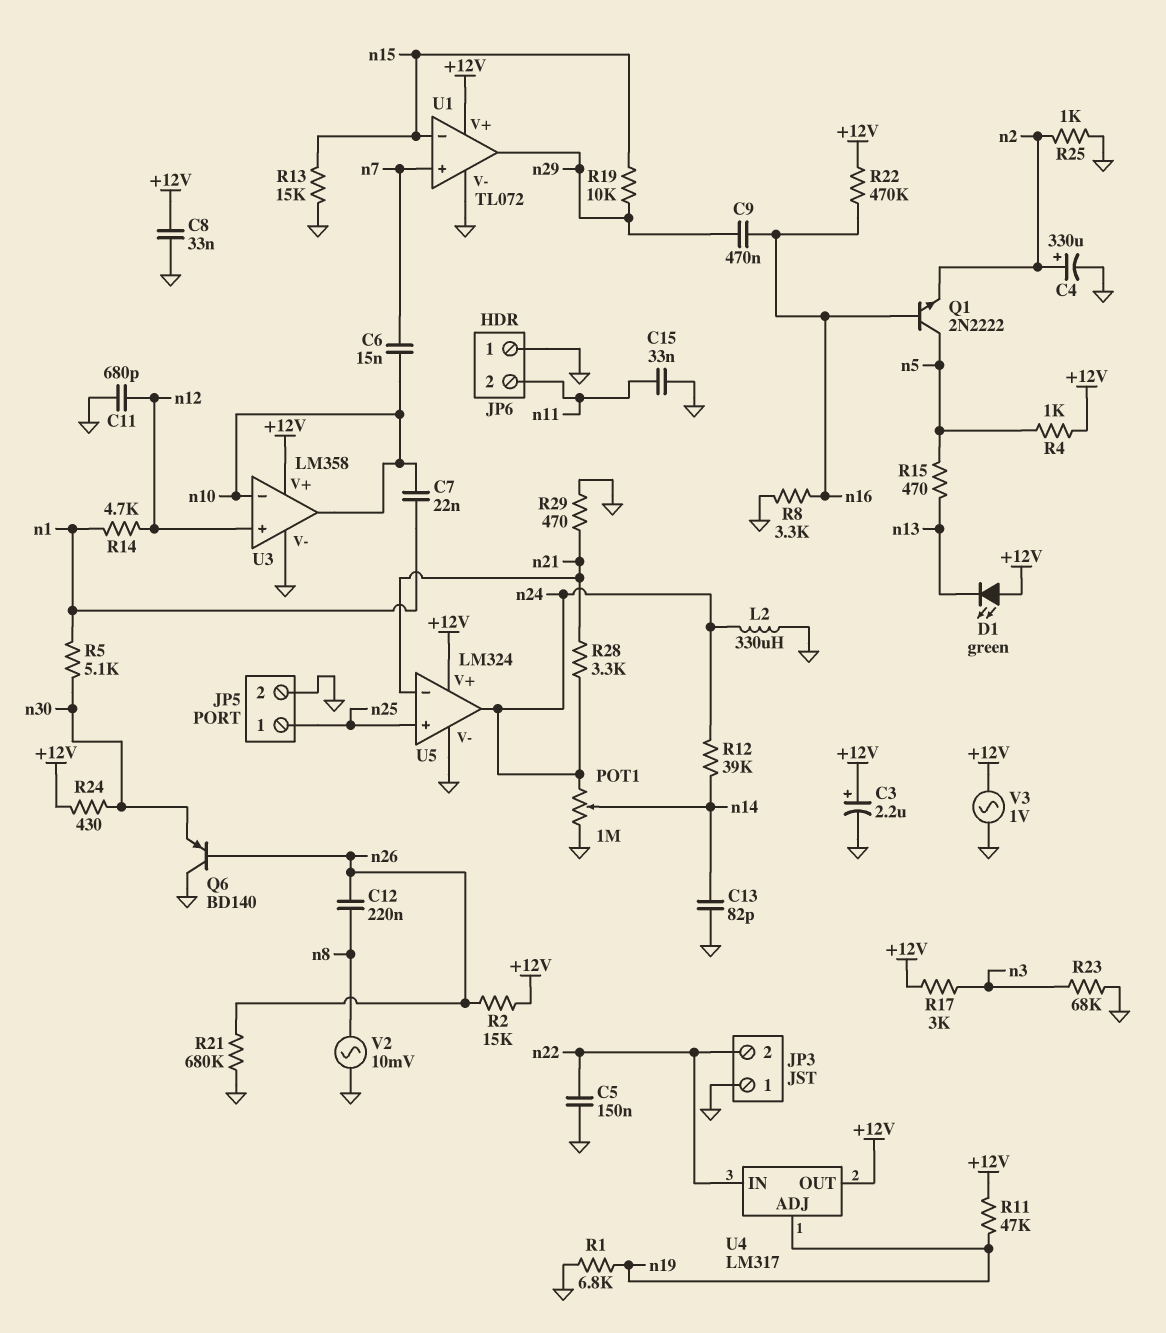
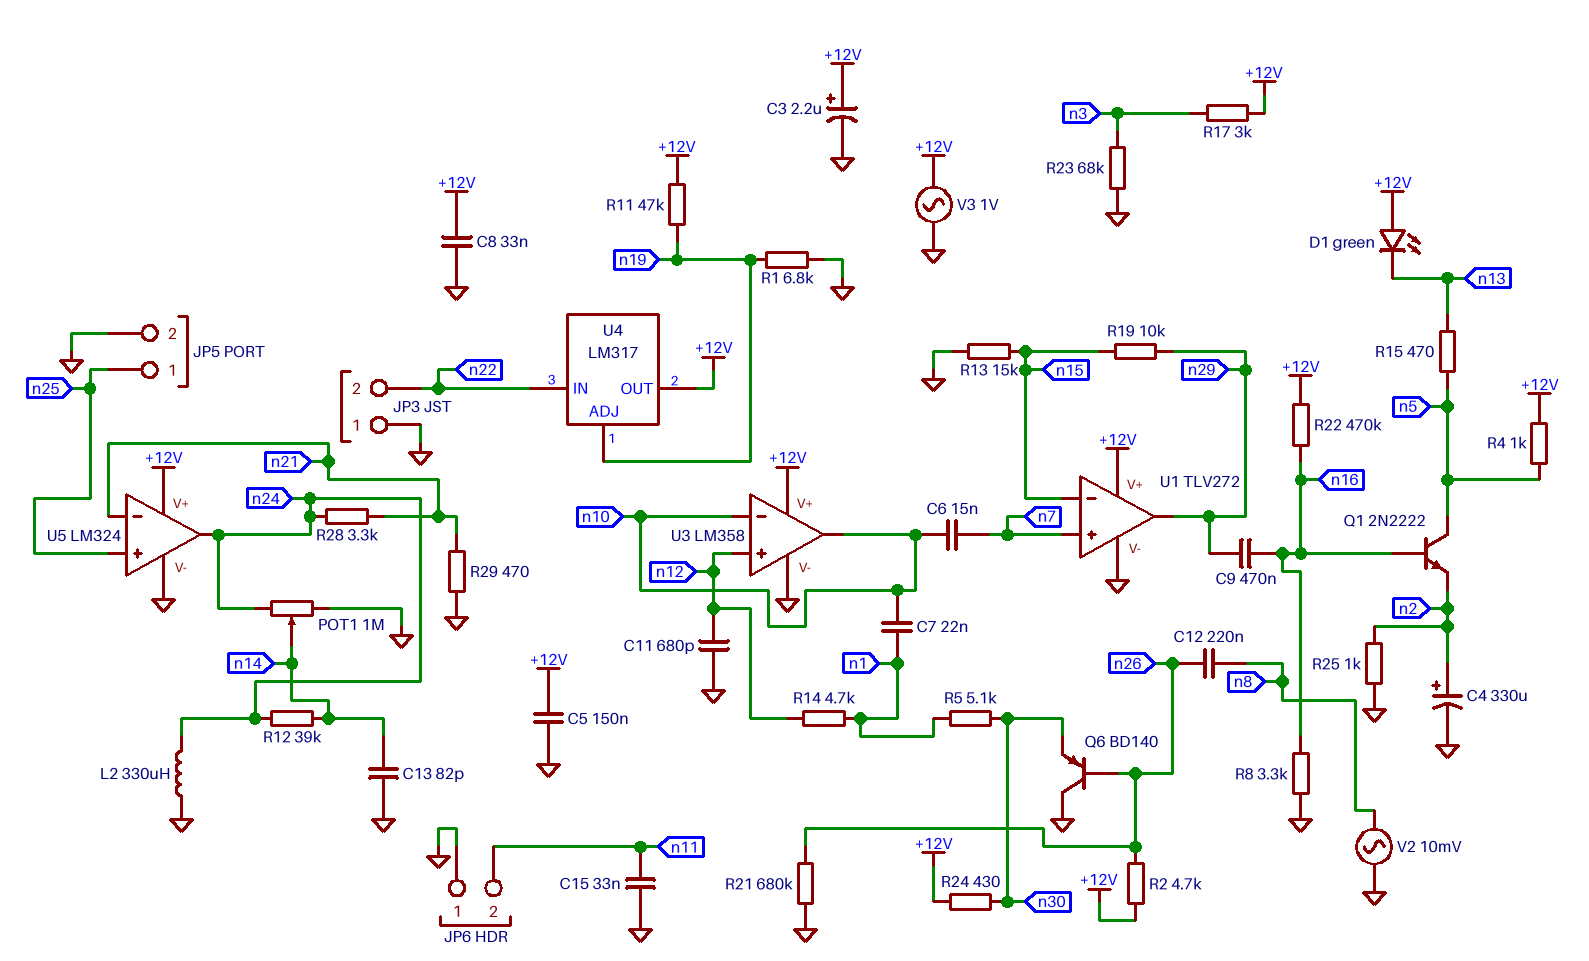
C5: 150nF (GND, n22) -> 150nF (+12V, GND)
R2: 15k (+12V, n26) -> 4.7k (+12V, n26)
U1: TL072 -> TLV272

